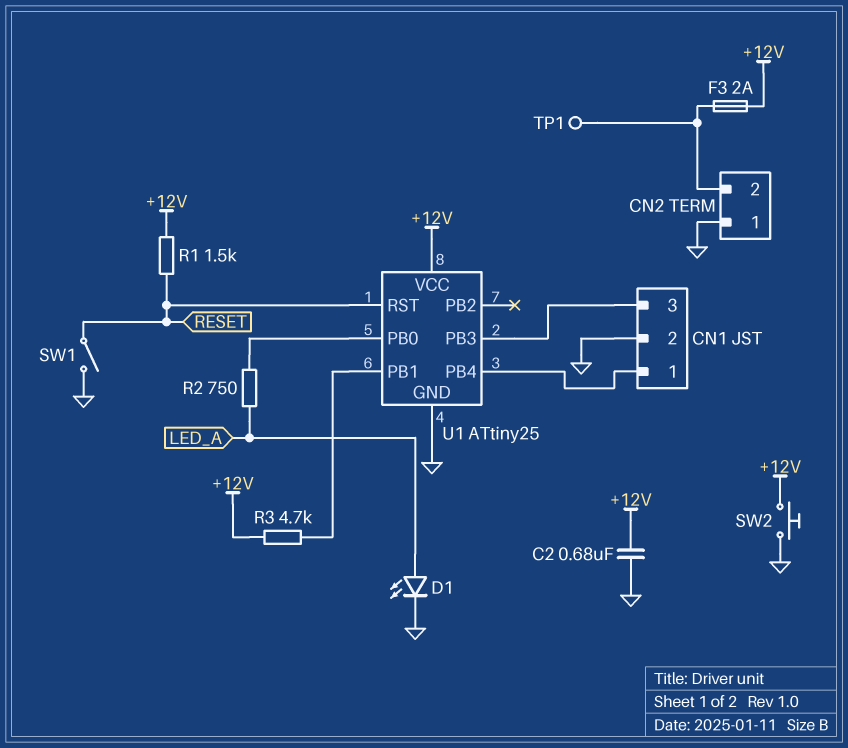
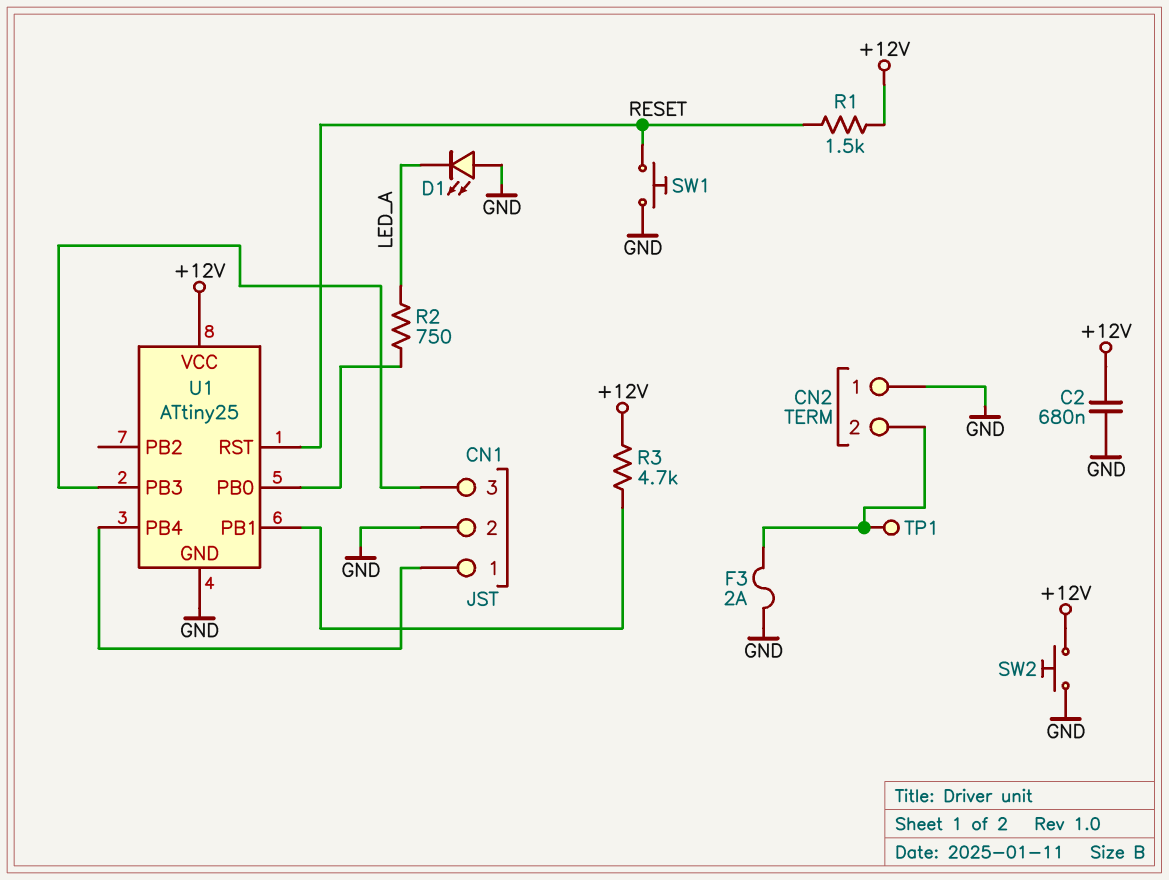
D1: LED (A LED_A, K GND) -> LED (A GND, K LED_A)
F3: 2A (+12V, CN2/2) -> 2A (CN2/2, GND)
SW1: switch (GND, RESET) -> button (GND, RESET)

